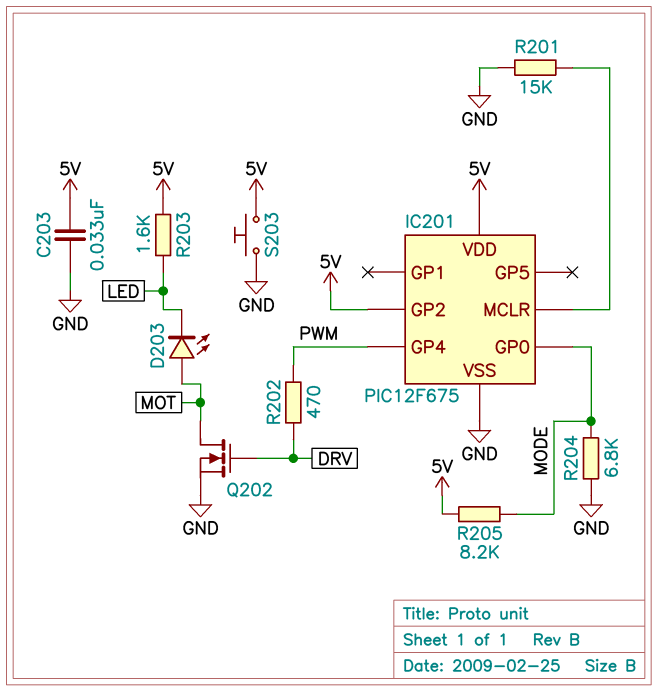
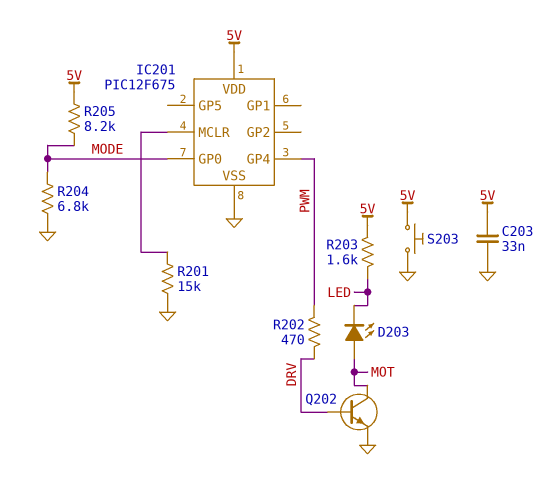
IC201 pin GP2: 5V -> none
Q202: NMOS (G DRV, D MOT, S GND) -> NPN (B DRV, C MOT, E GND)

